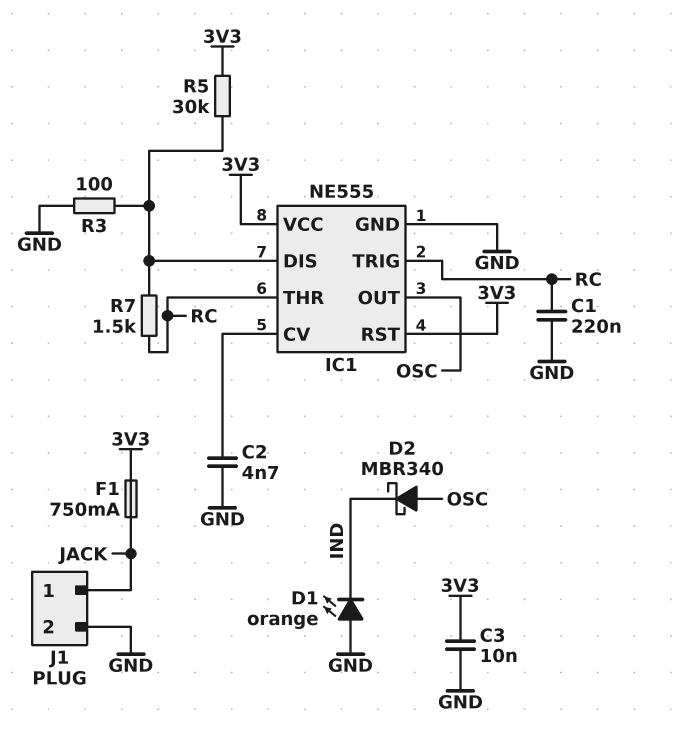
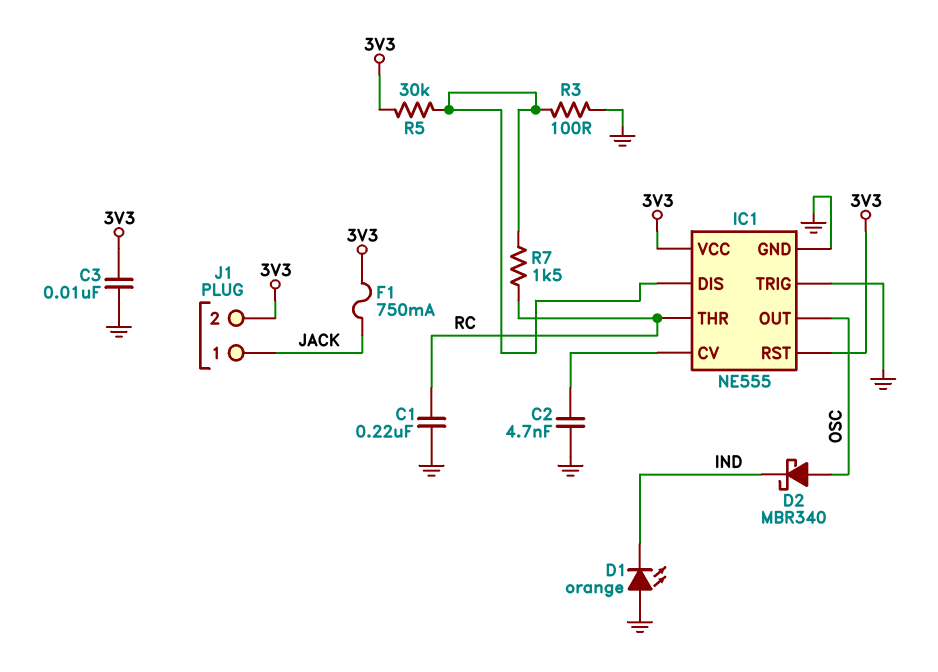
IC1 pin TRIG: RC -> GND
J1 pin 2: GND -> 3V3

